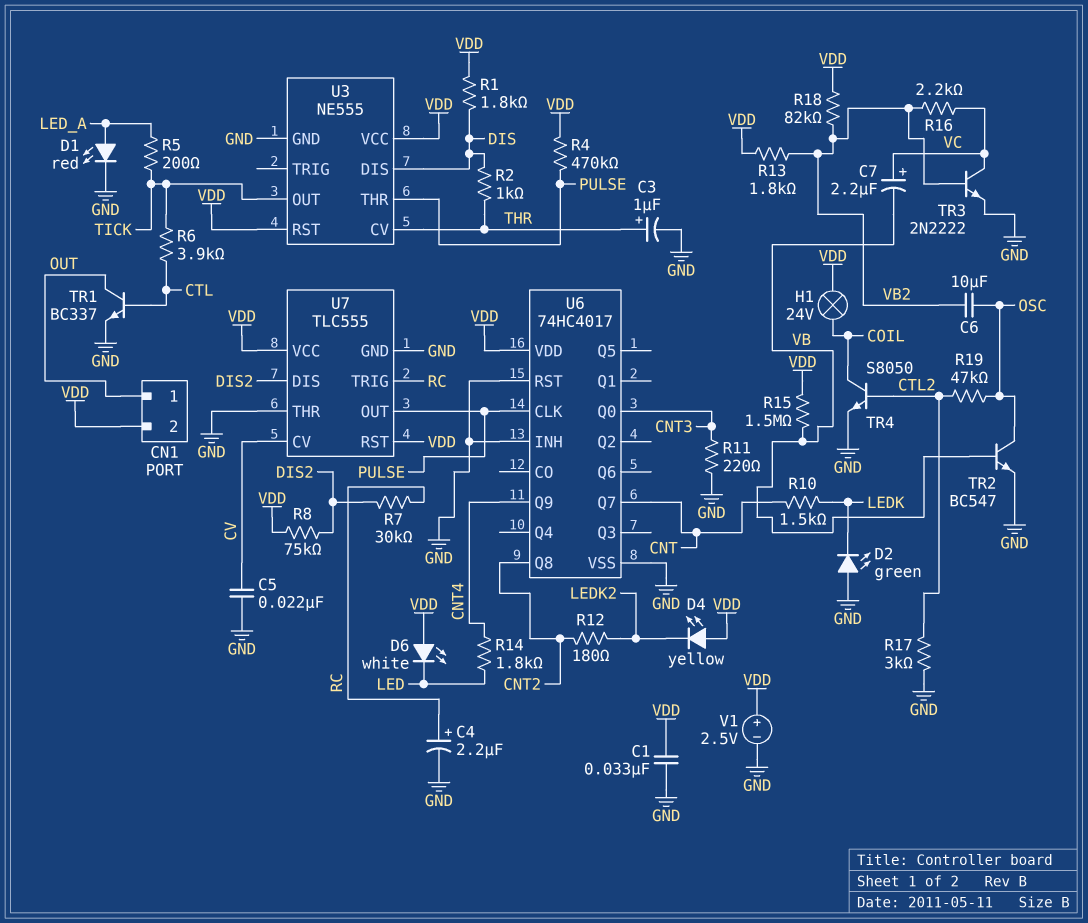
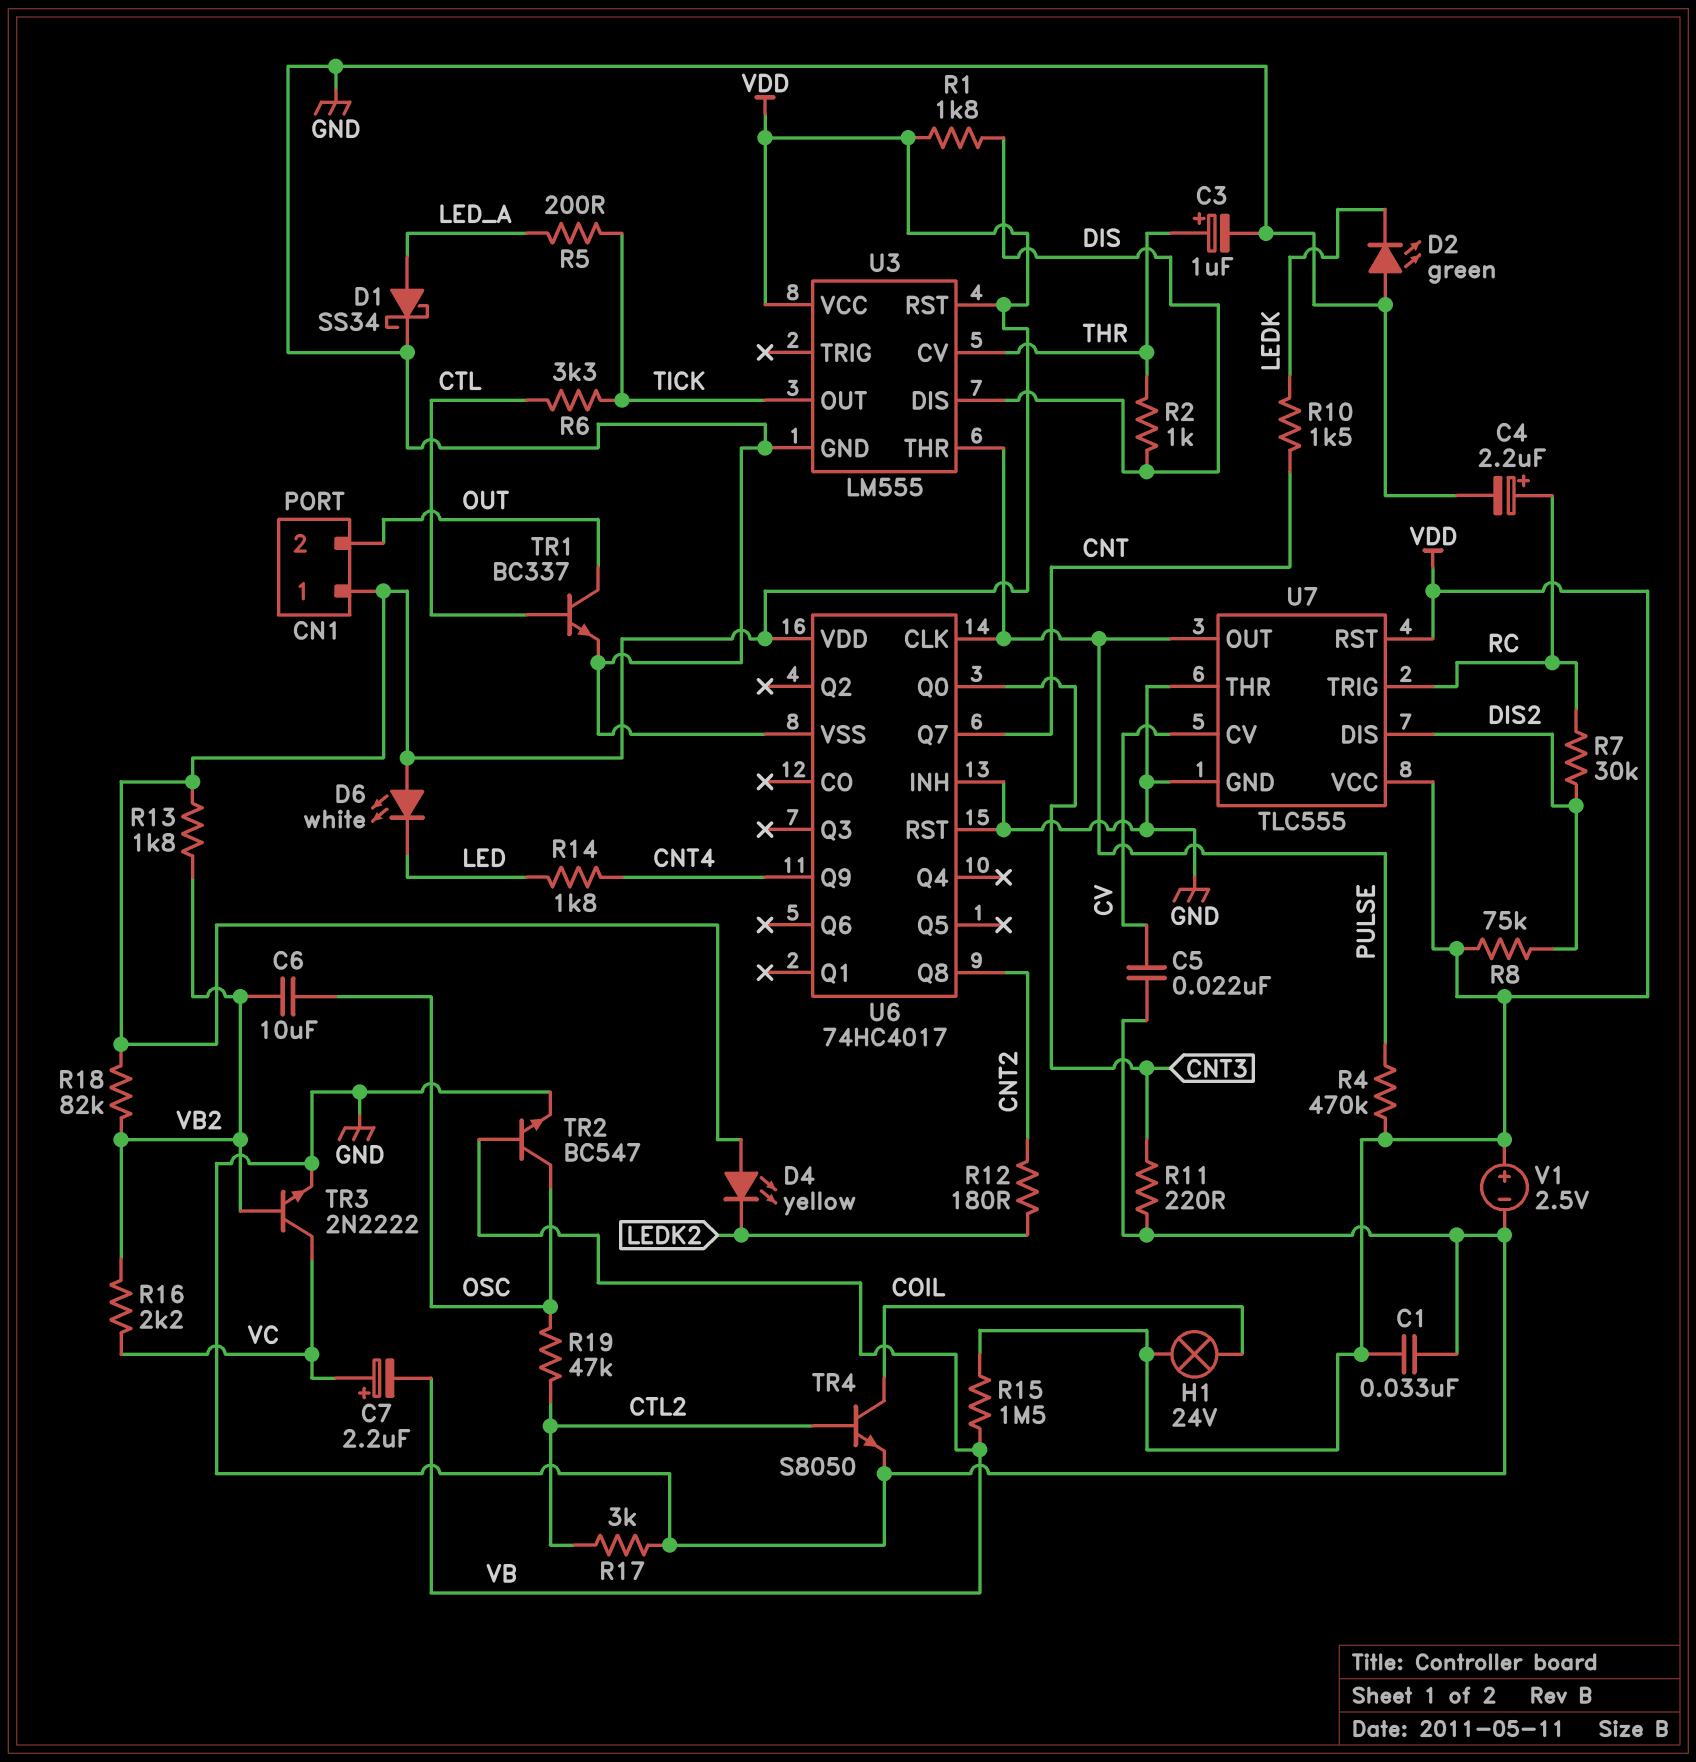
CN1 pin 1: OUT -> VDD
CN1 pin 2: VDD -> OUT
D1: LED red (A LED_A, K GND) -> schottky SS34 (A LED_A, K GND)
R6: 3.9k (CTL, TICK) -> 3.3k (CTL, TICK)
U3: NE555 -> LM555

